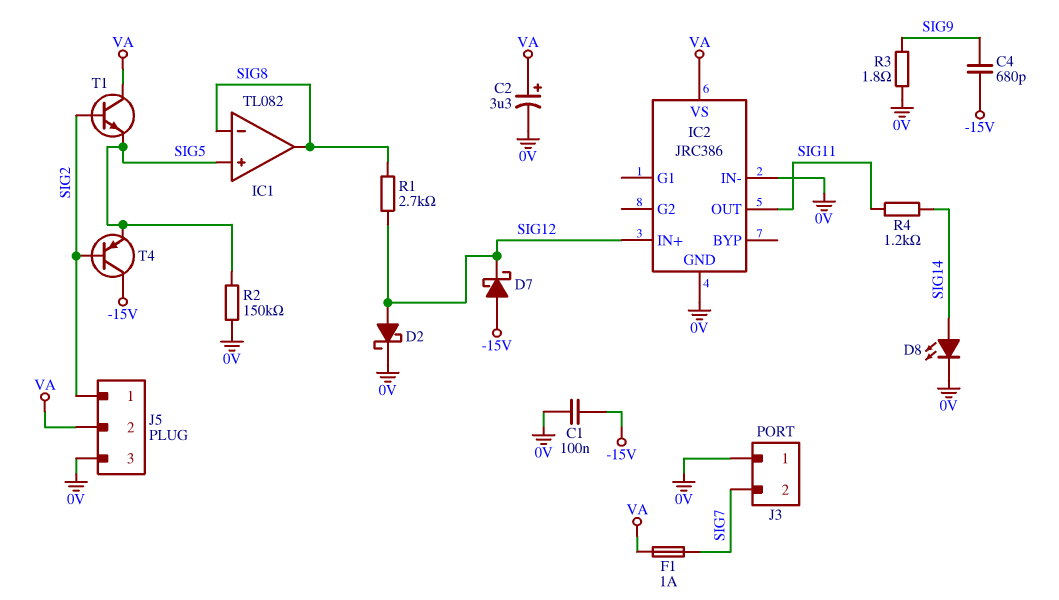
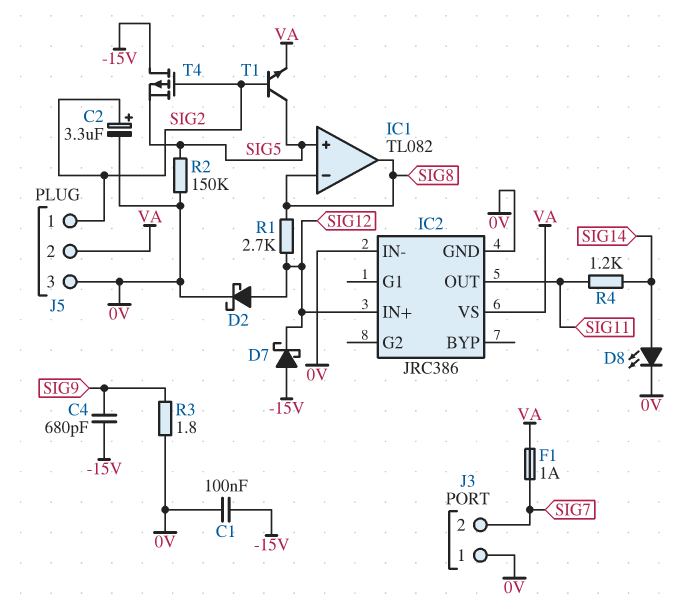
C2: 3.3uF (plus VA, minus 0V) -> 3.3uF (plus SIG2, minus 0V)
T1: NPN (B SIG2, C VA, E SIG5) -> NPN (B SIG2, C SIG5, E VA)
T4: PNP (B SIG2, C -15V, E SIG5) -> PMOS (G SIG2, D -15V, S SIG5)

